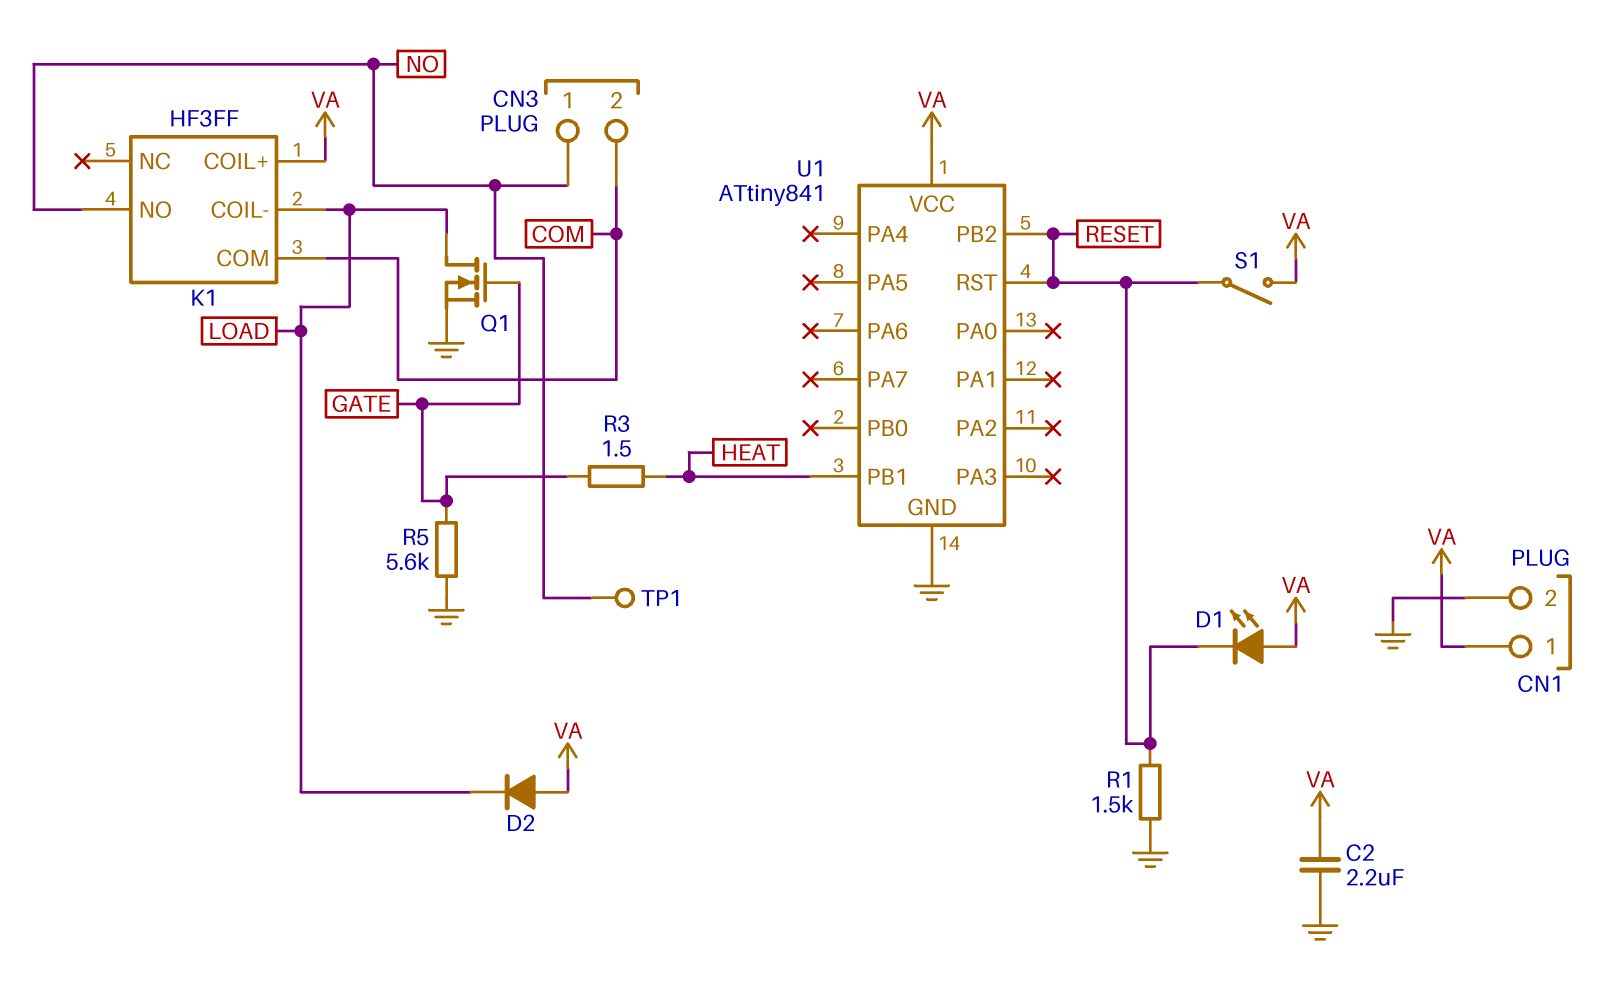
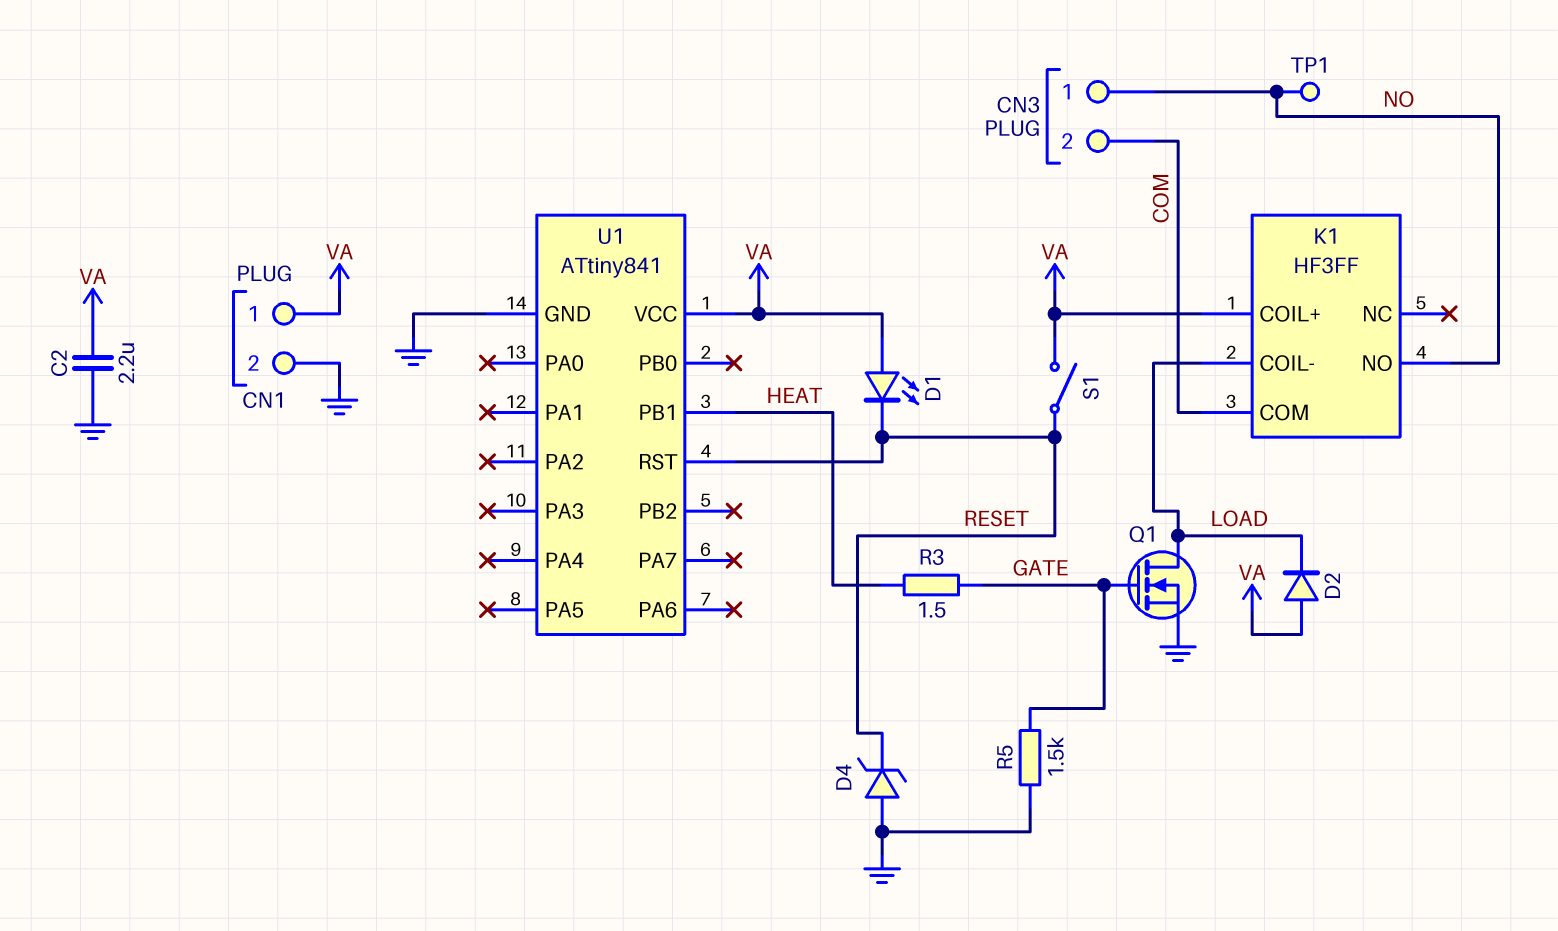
D4: none -> zener (A GND, K RESET)
R1: 1.5k (GND, RESET) -> none
R5: 5.6k (GATE, GND) -> 1.5k (GATE, GND)
U1 pin PB2: RESET -> none

